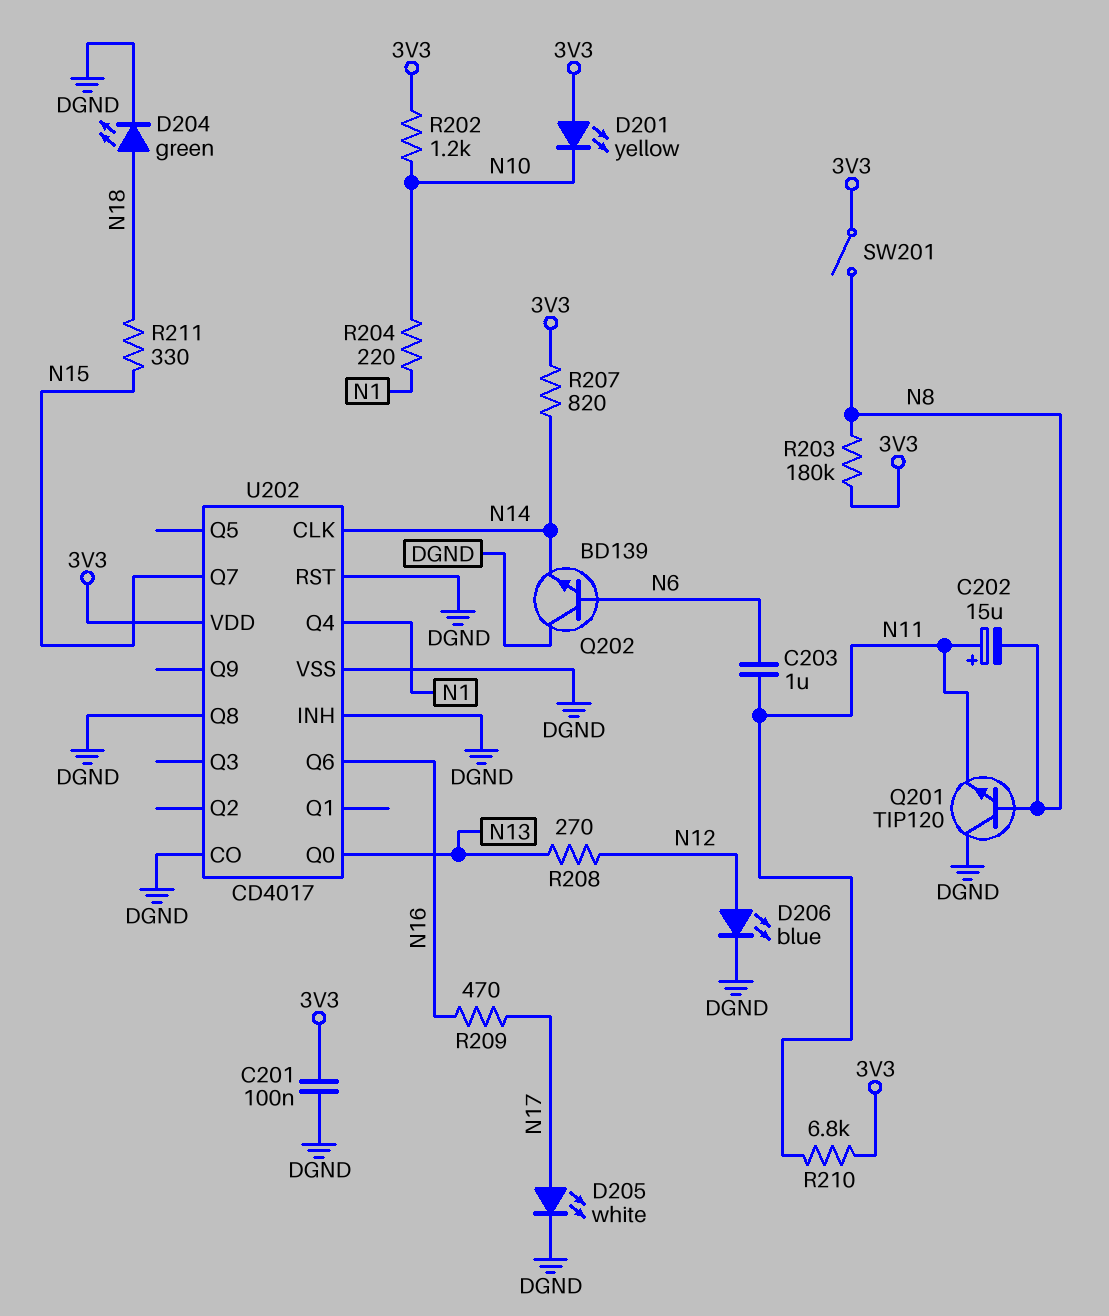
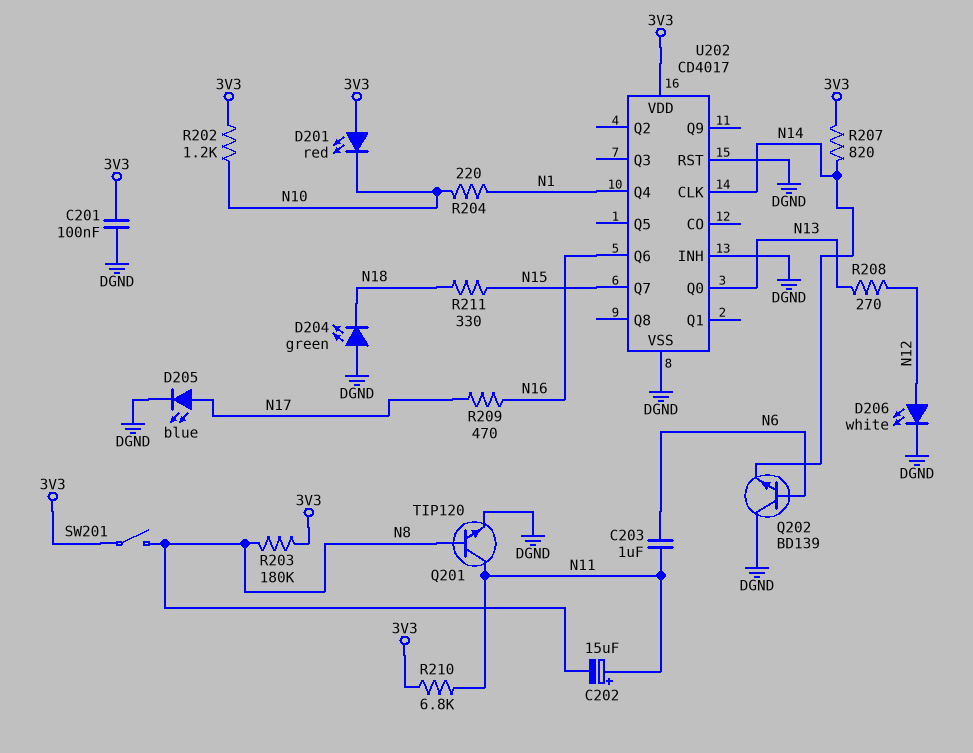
D201: LED yellow (A 3V3, K N10) -> LED red (A 3V3, K N10)
D204: LED green (A N18, K DGND) -> LED green (A DGND, K N18)
D205: LED white (A N17, K DGND) -> LED blue (A N17, K DGND)
D206: LED blue (A N12, K DGND) -> LED white (A N12, K DGND)
Q201: NPN TIP120 (B N8, C DGND, E N11) -> NPN TIP120 (B N8, C N11, E DGND)
U202 pin CO: DGND -> none
U202 pin Q8: DGND -> none

